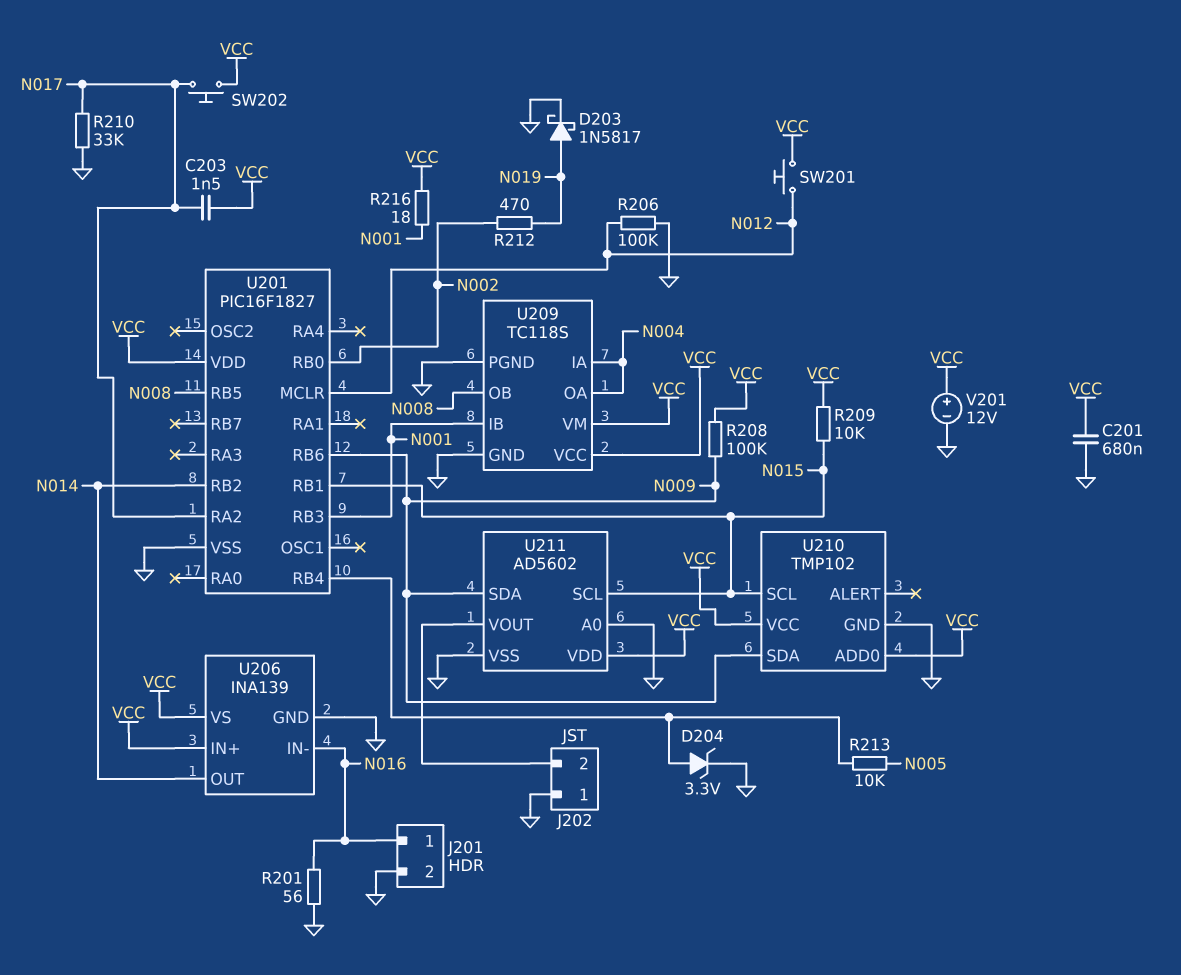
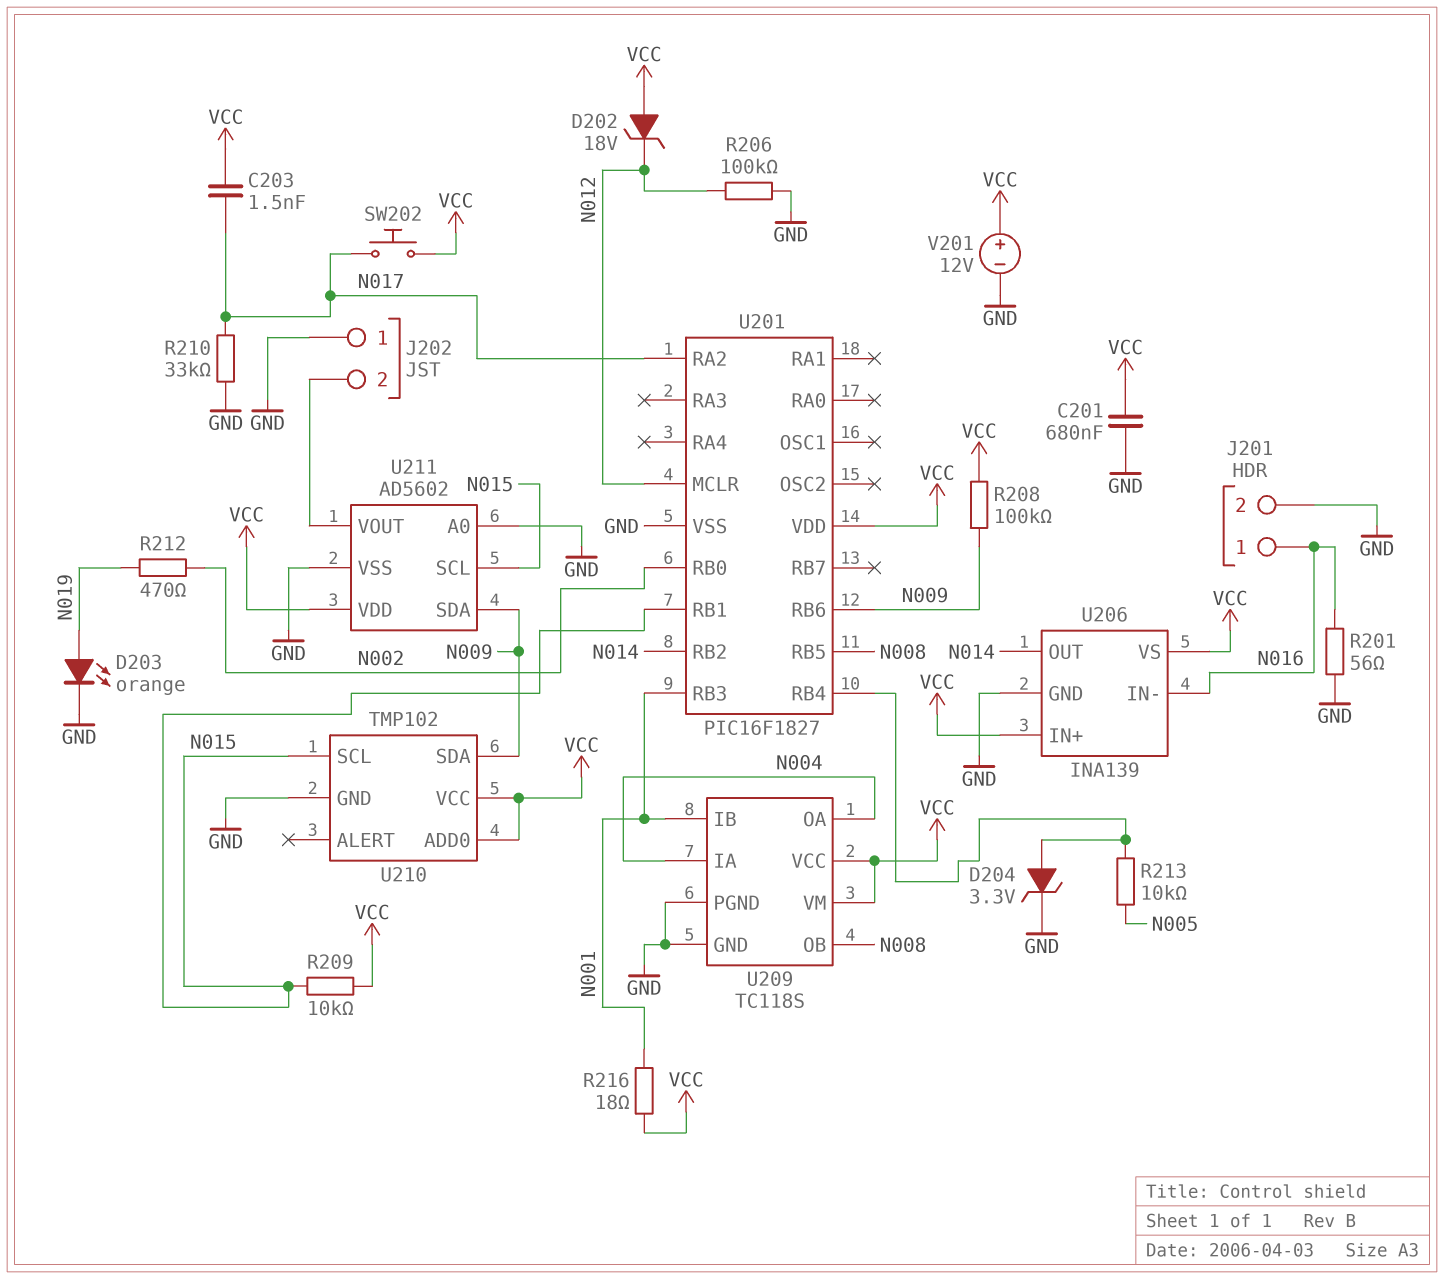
D202: none -> zener 18V (A VCC, K N012)
D203: schottky 1N5817 (A N019, K GND) -> LED orange (A N019, K GND)
SW201: button (N012, VCC) -> none

